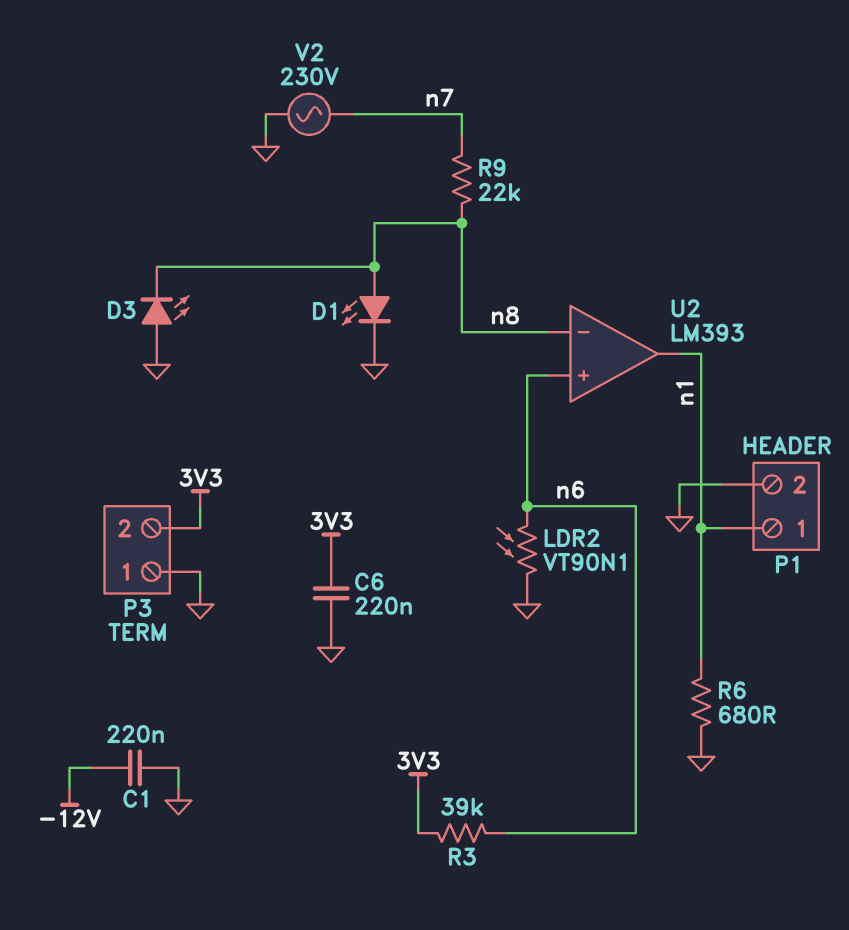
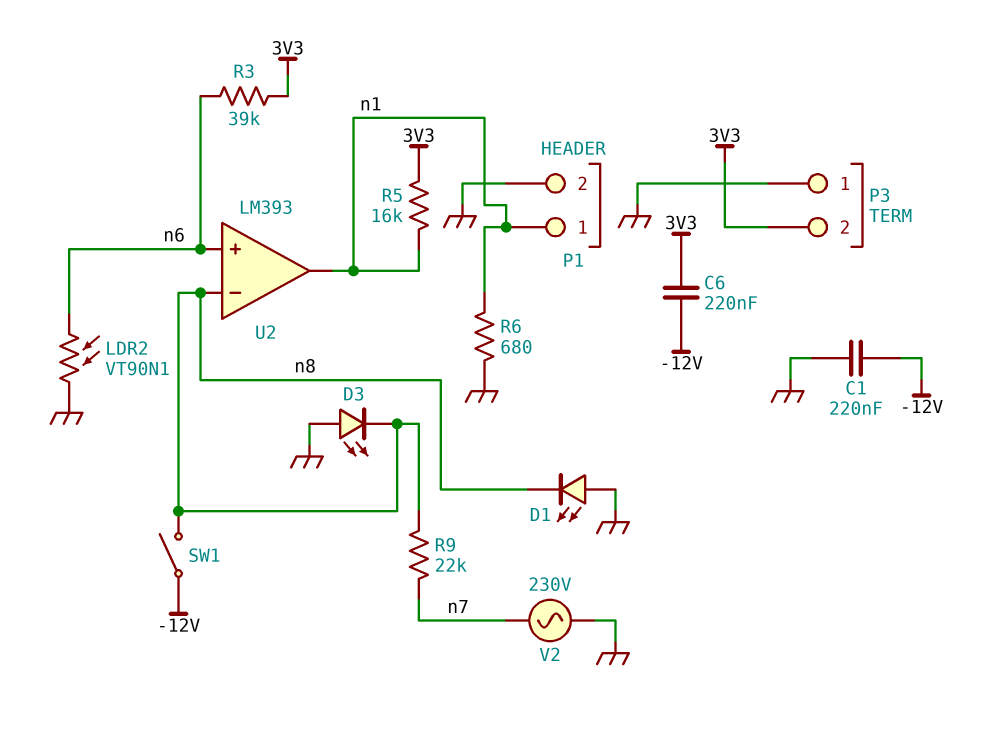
C6: 220nF (3V3, GND) -> 220nF (-12V, 3V3)
D1: LED (A n8, K GND) -> LED (A GND, K n8)
R5: none -> 16k (3V3, n1)
SW1: none -> switch (-12V, n8)

